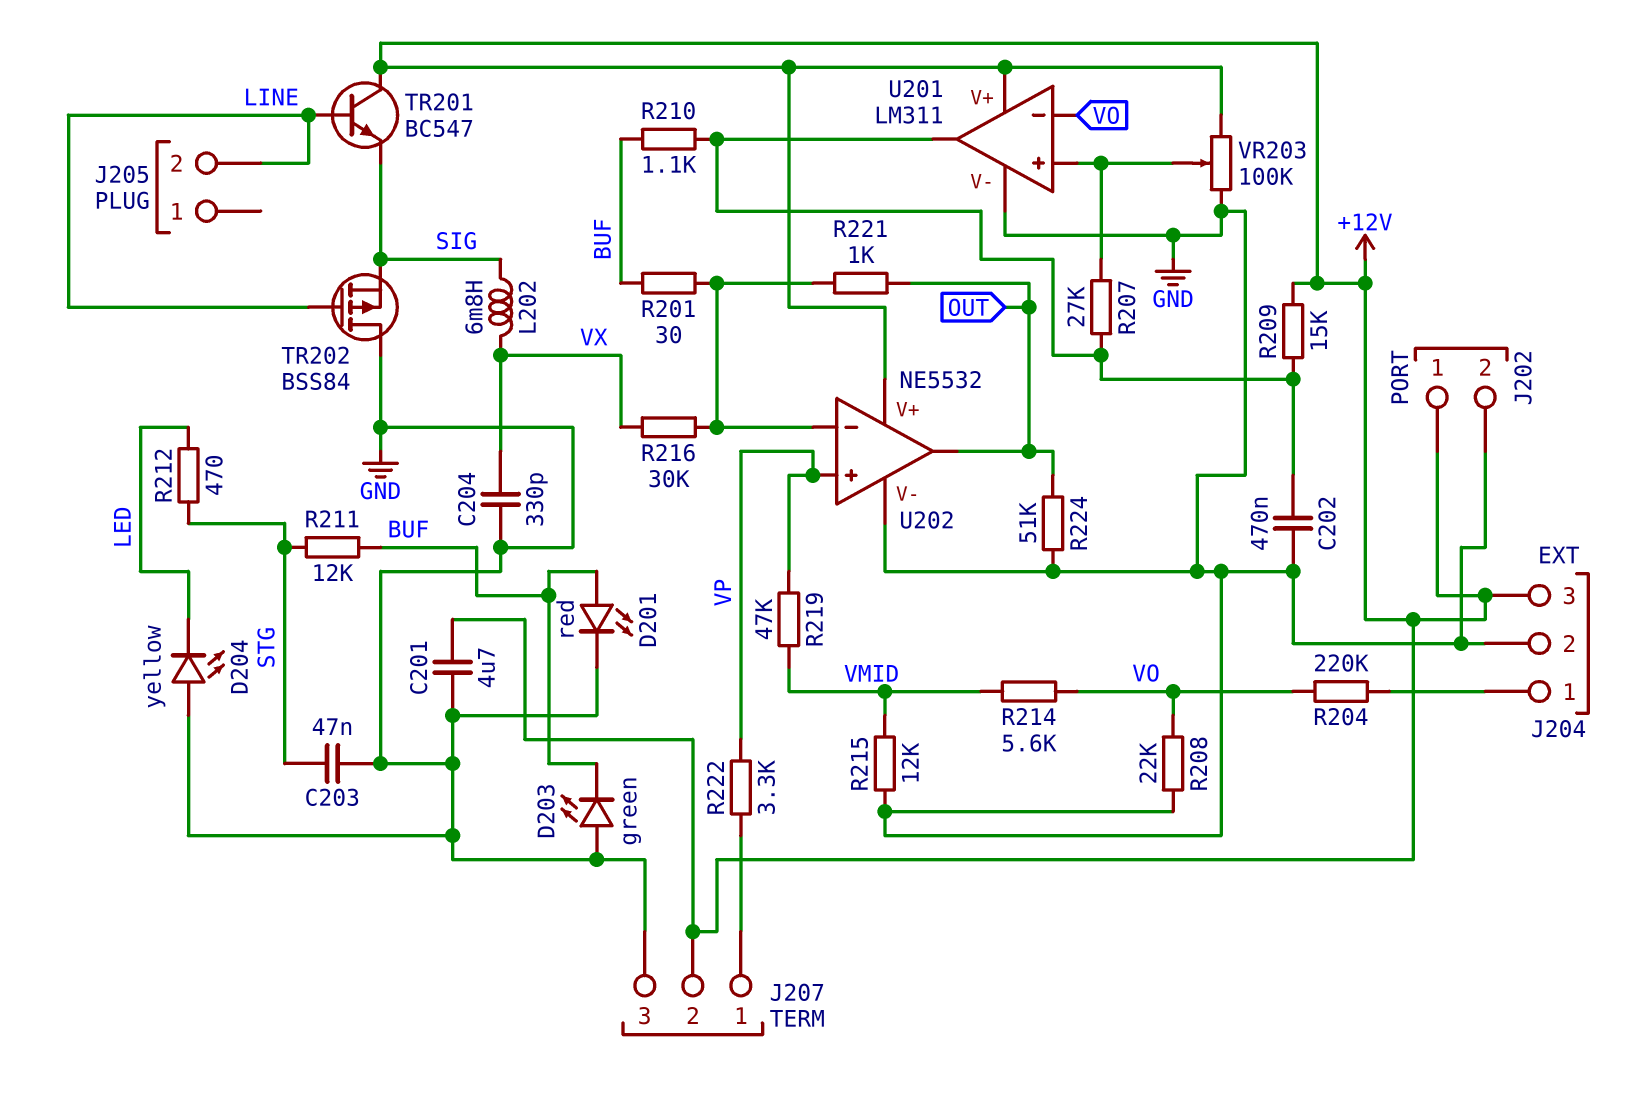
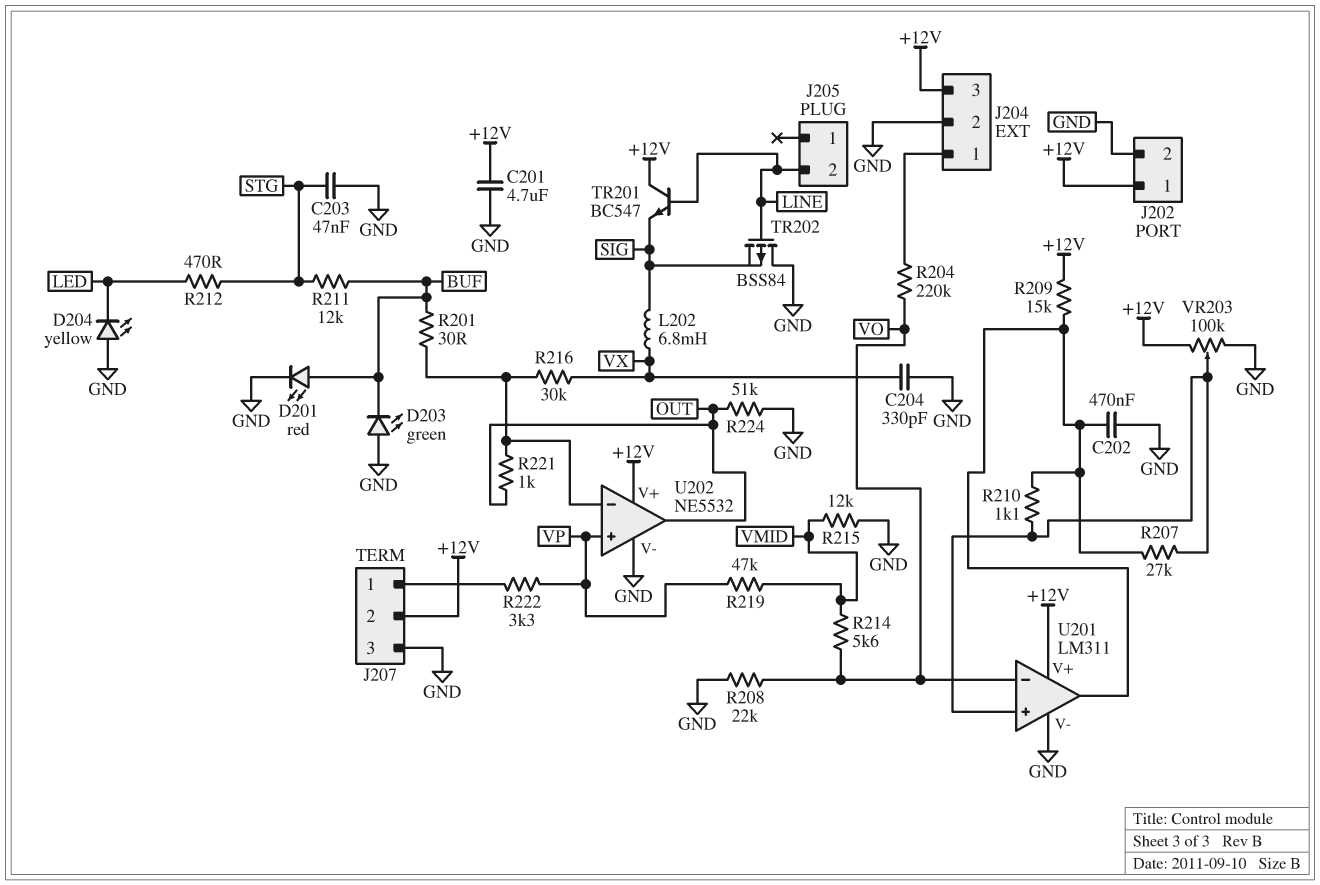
R210: 1.1k (BUF, U201/out) -> 1.1k (U201/in+, U201/out)

